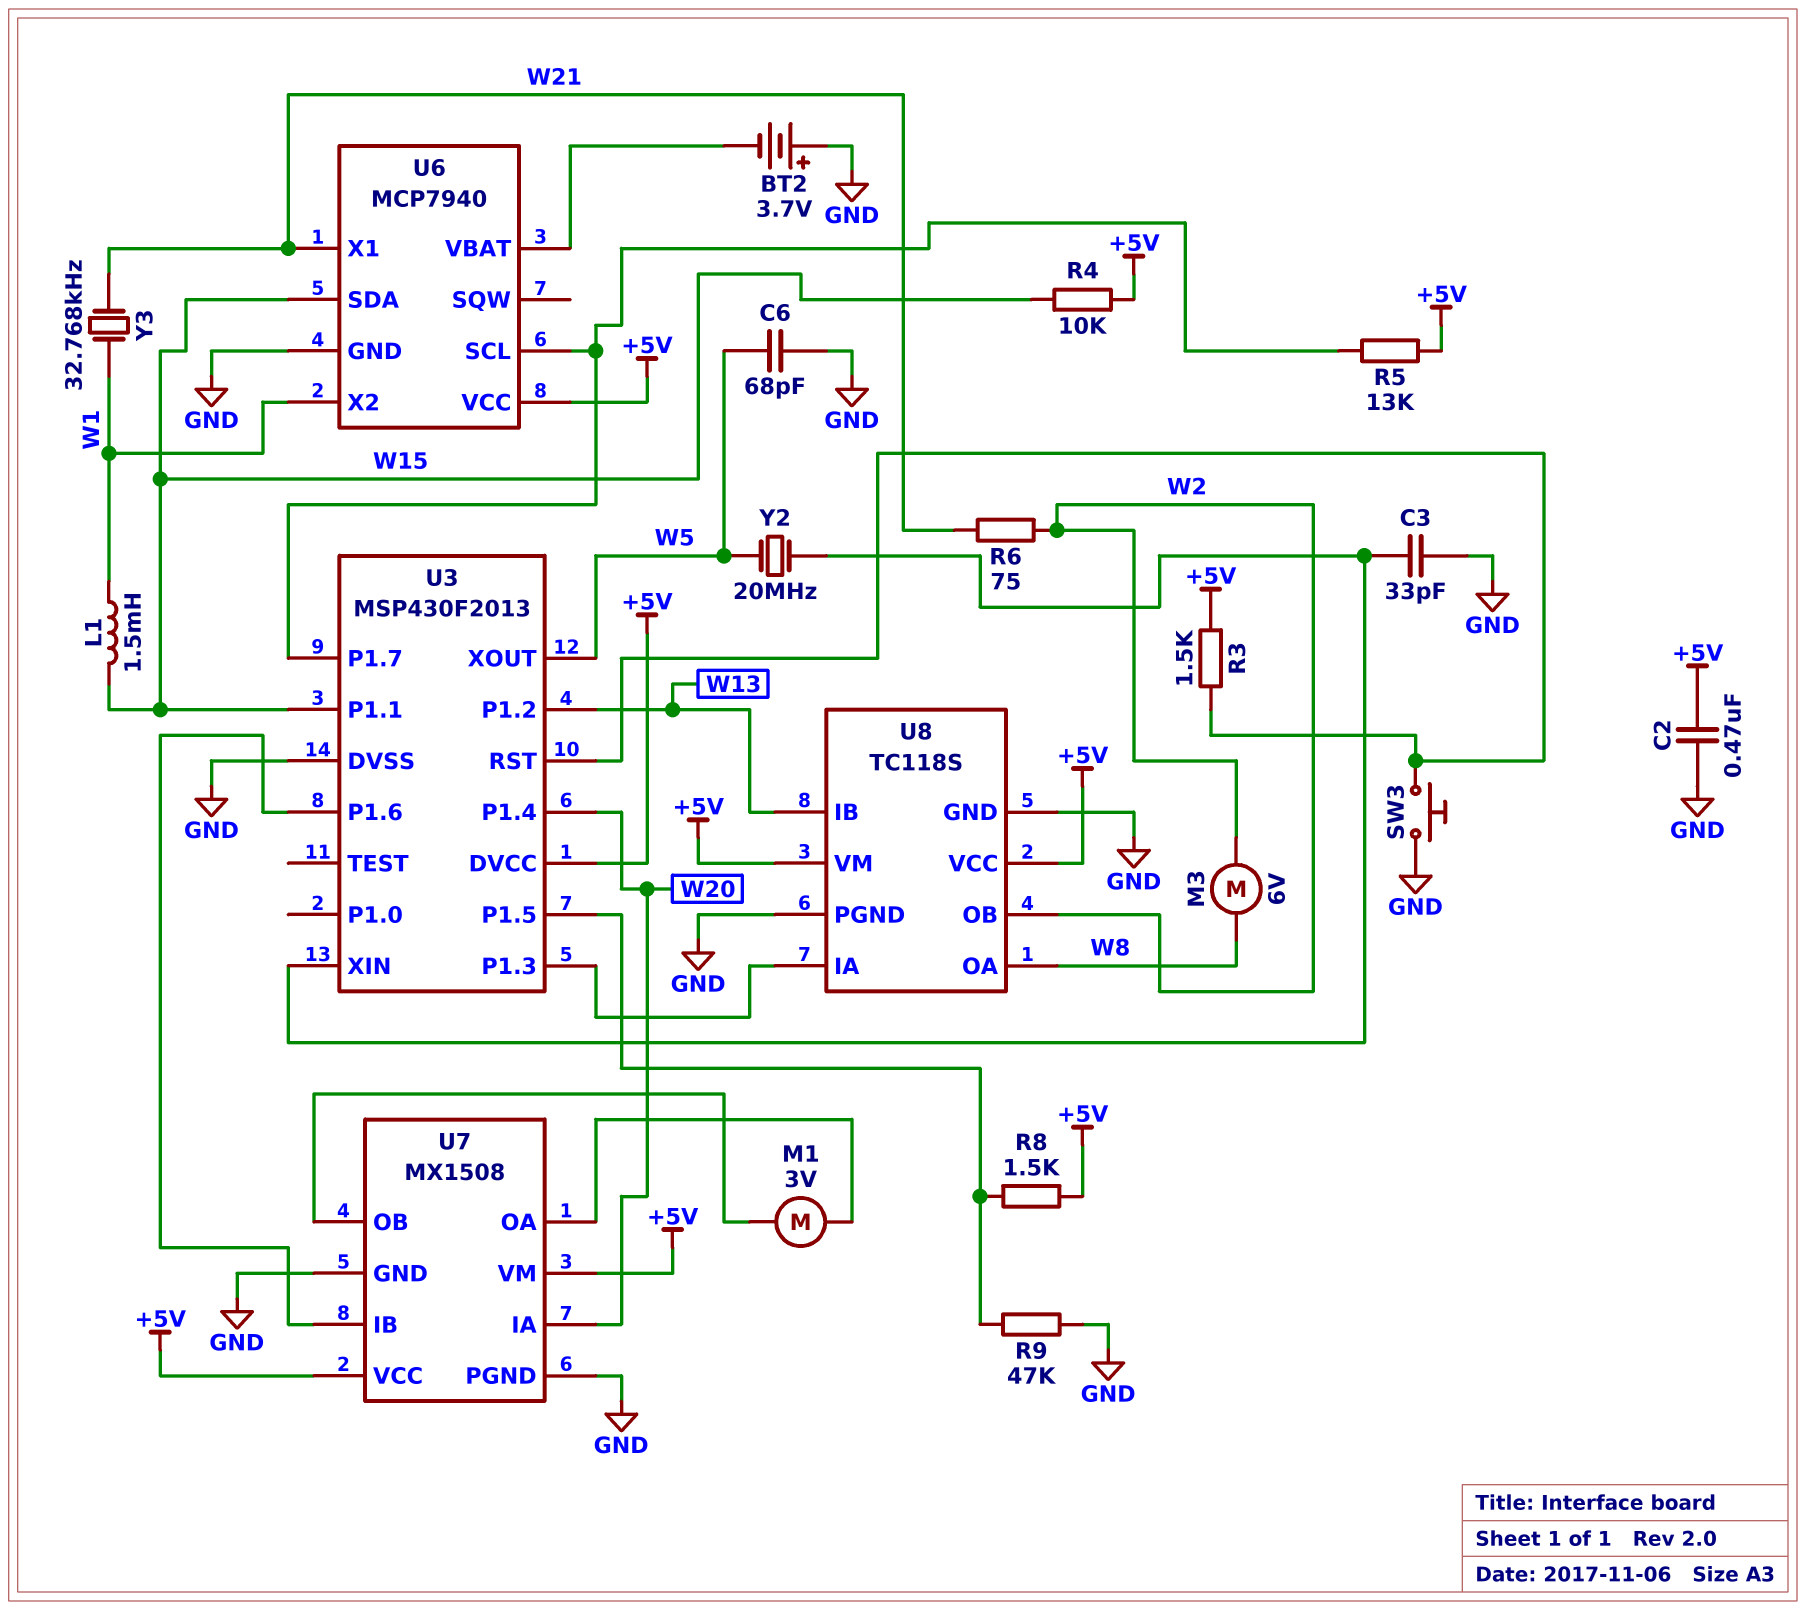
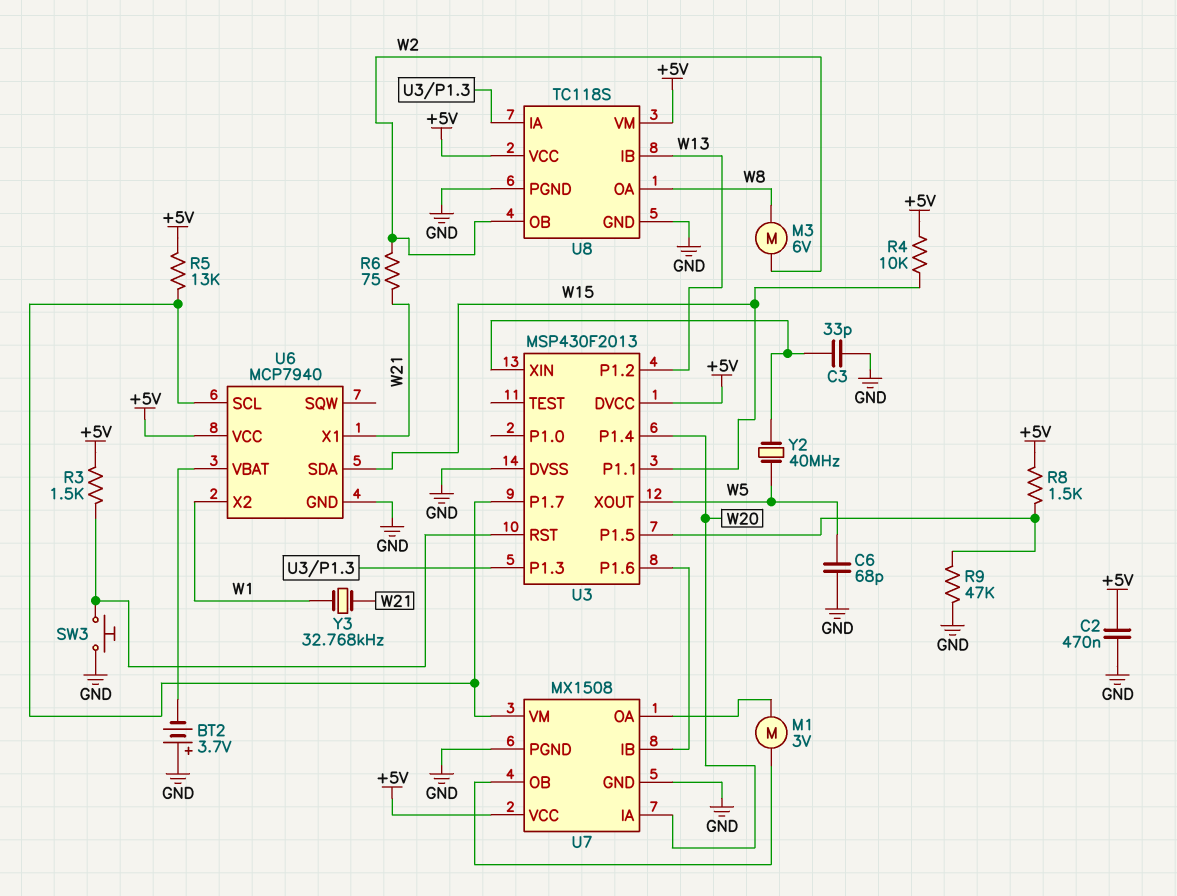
L1: 1.5mH (W1, W15) -> none
U7 pin VM: +5V -> U3/P1.7
Y2: 20MHz (U3/XIN, W5) -> 40MHz (U3/XIN, W5)

